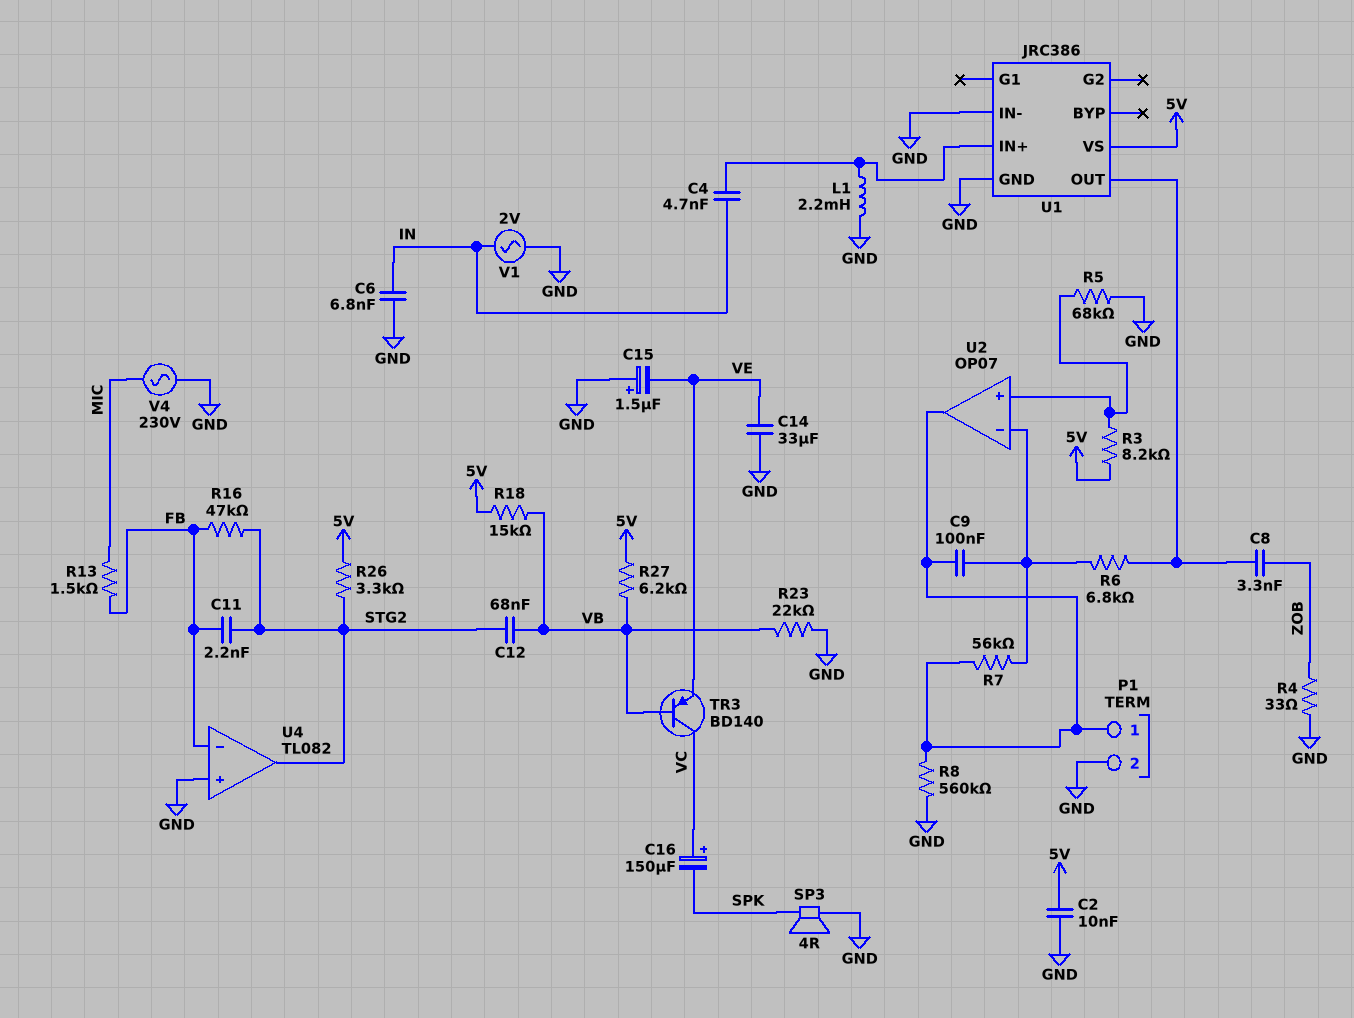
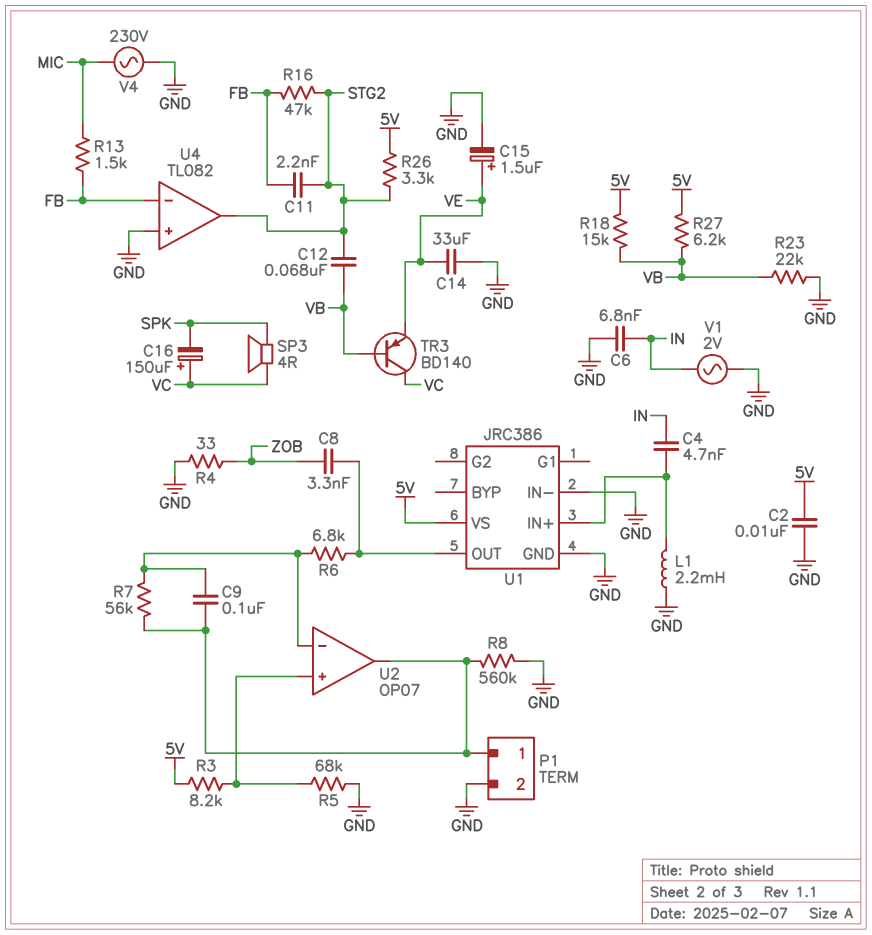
C15: 1.5uF (plus GND, minus VE) -> 1.5uF (plus VE, minus GND)
SP3: speaker 4R (GND, SPK) -> speaker 4R (SPK, VC)

